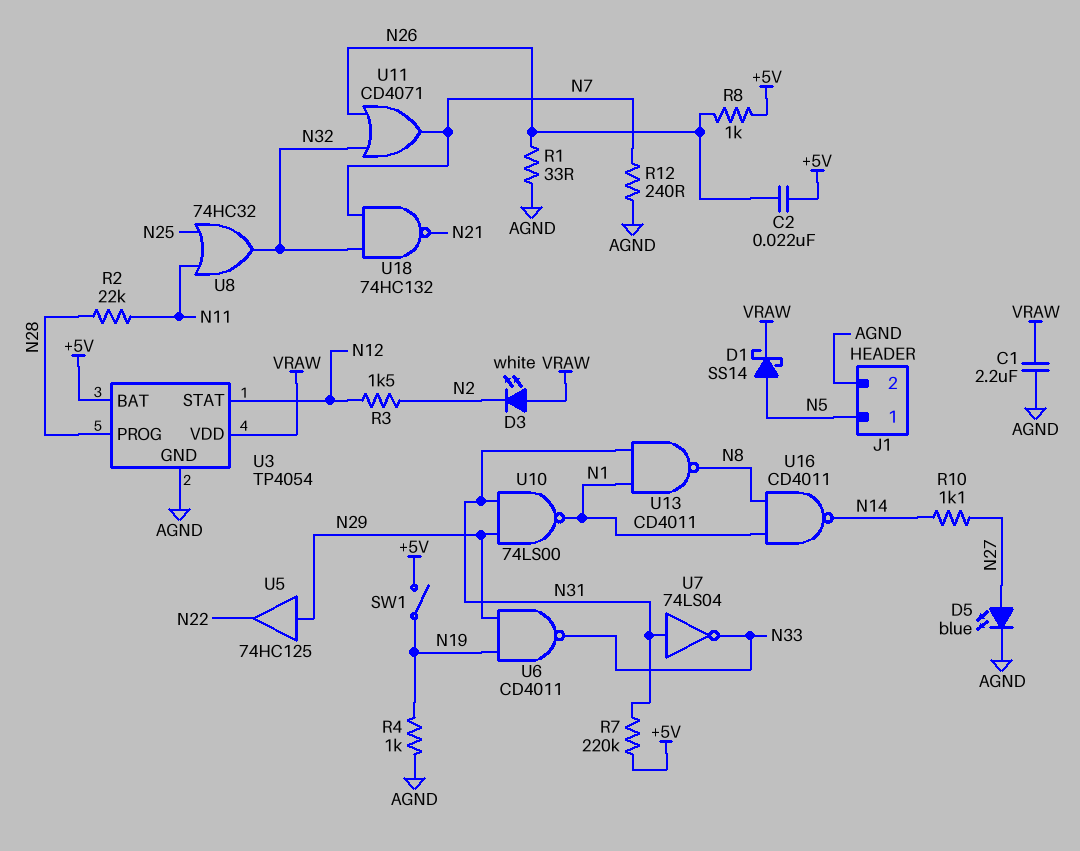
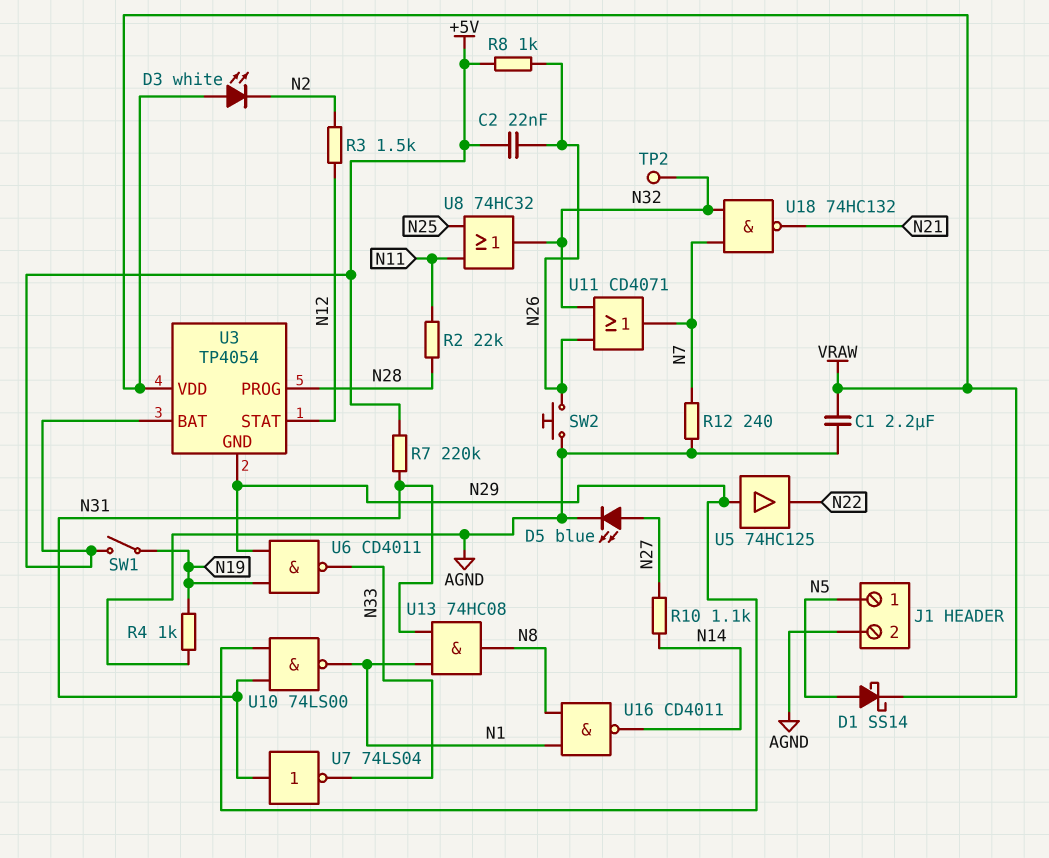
R1: 33 (AGND, N26) -> none
SW2: none -> button (AGND, N26)
TP2: none -> test point (N32)
U3 pin GND: AGND -> N29
U13: NAND CD4011 (in N1, in N31, out N8) -> AND 74HC08 (in N1, in N31, out N8)

